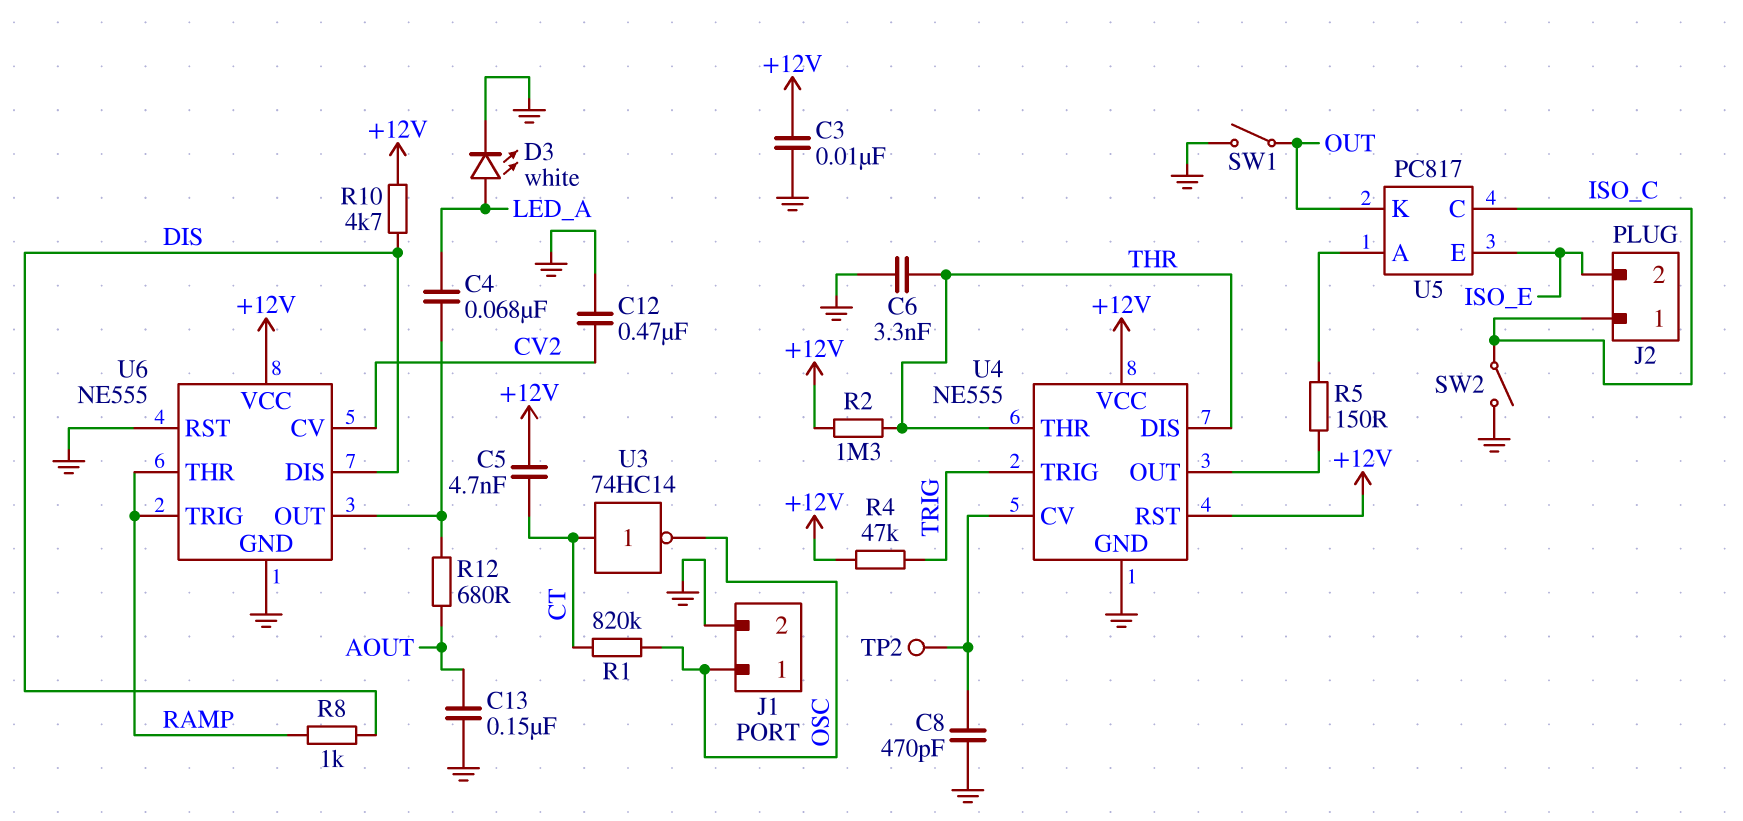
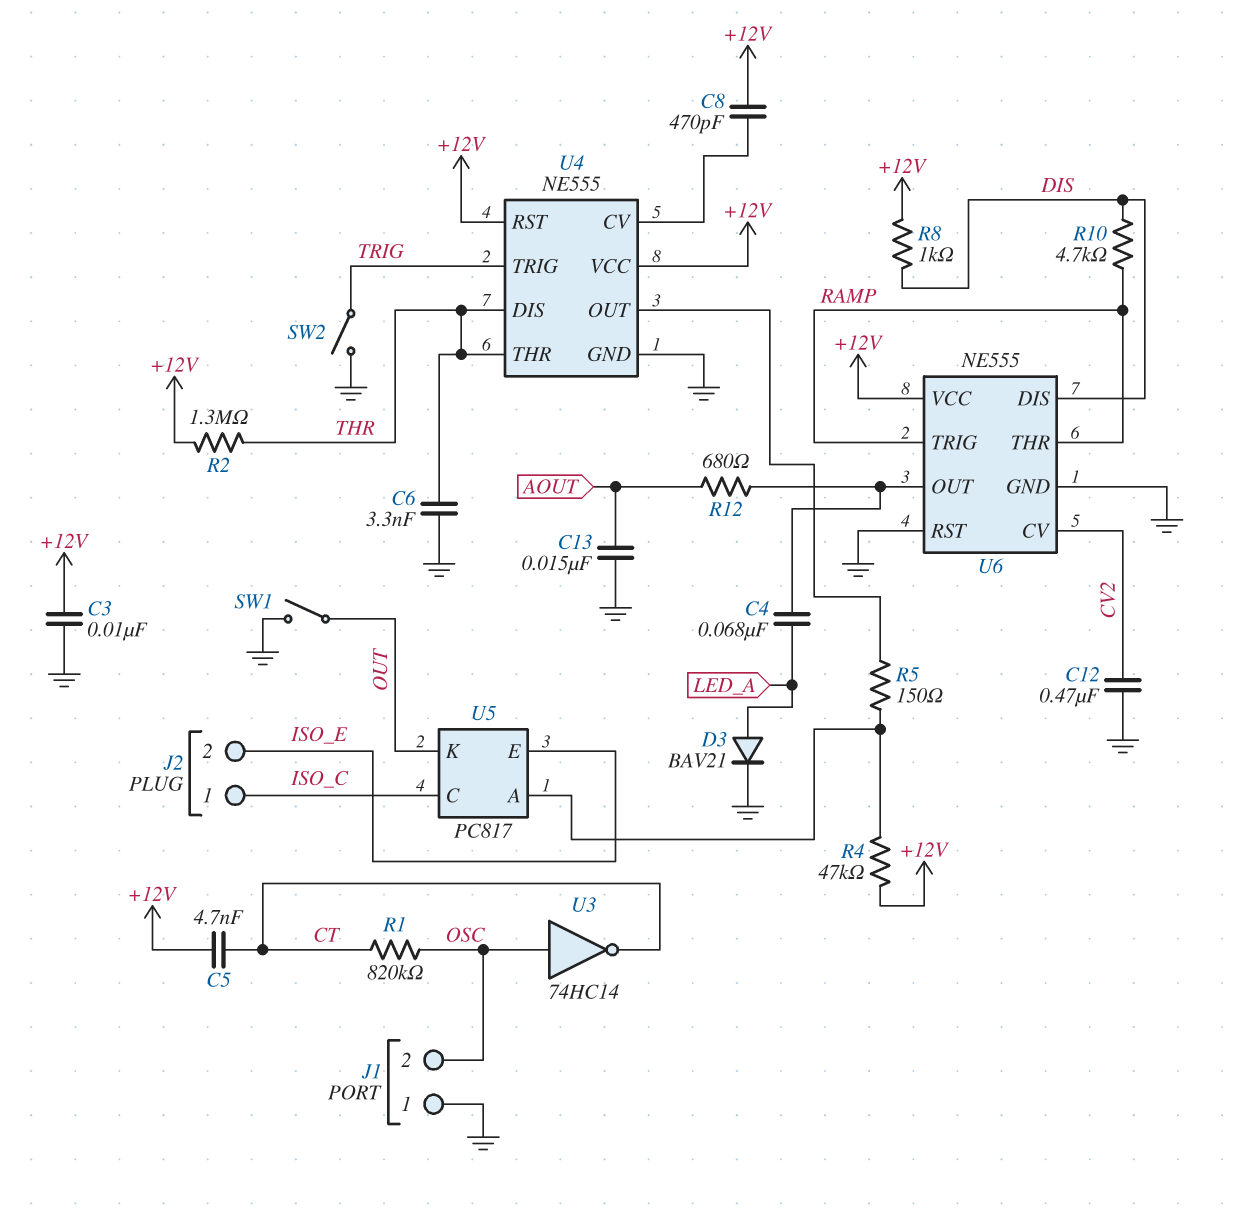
C8: 470pF (GND, U4/CV) -> 470pF (+12V, U4/CV)
C13: 150nF (AOUT, GND) -> 15nF (AOUT, GND)
D3: LED white (A LED_A, K GND) -> diode BAV21 (A LED_A, K GND)
J1 pin 1: OSC -> GND
J1 pin 2: GND -> OSC
R4: 47k (+12V, TRIG) -> 47k (+12V, U5/A)
R8: 1k (DIS, RAMP) -> 1k (+12V, DIS)
R10: 4.7k (+12V, DIS) -> 4.7k (DIS, RAMP)
SW2: switch (GND, ISO_C) -> switch (GND, TRIG)
TP2: test point (U4/CV) -> none
U3: NOT 74HC14 (in CT, out OSC) -> NOT 74HC14 (in OSC, out CT)

